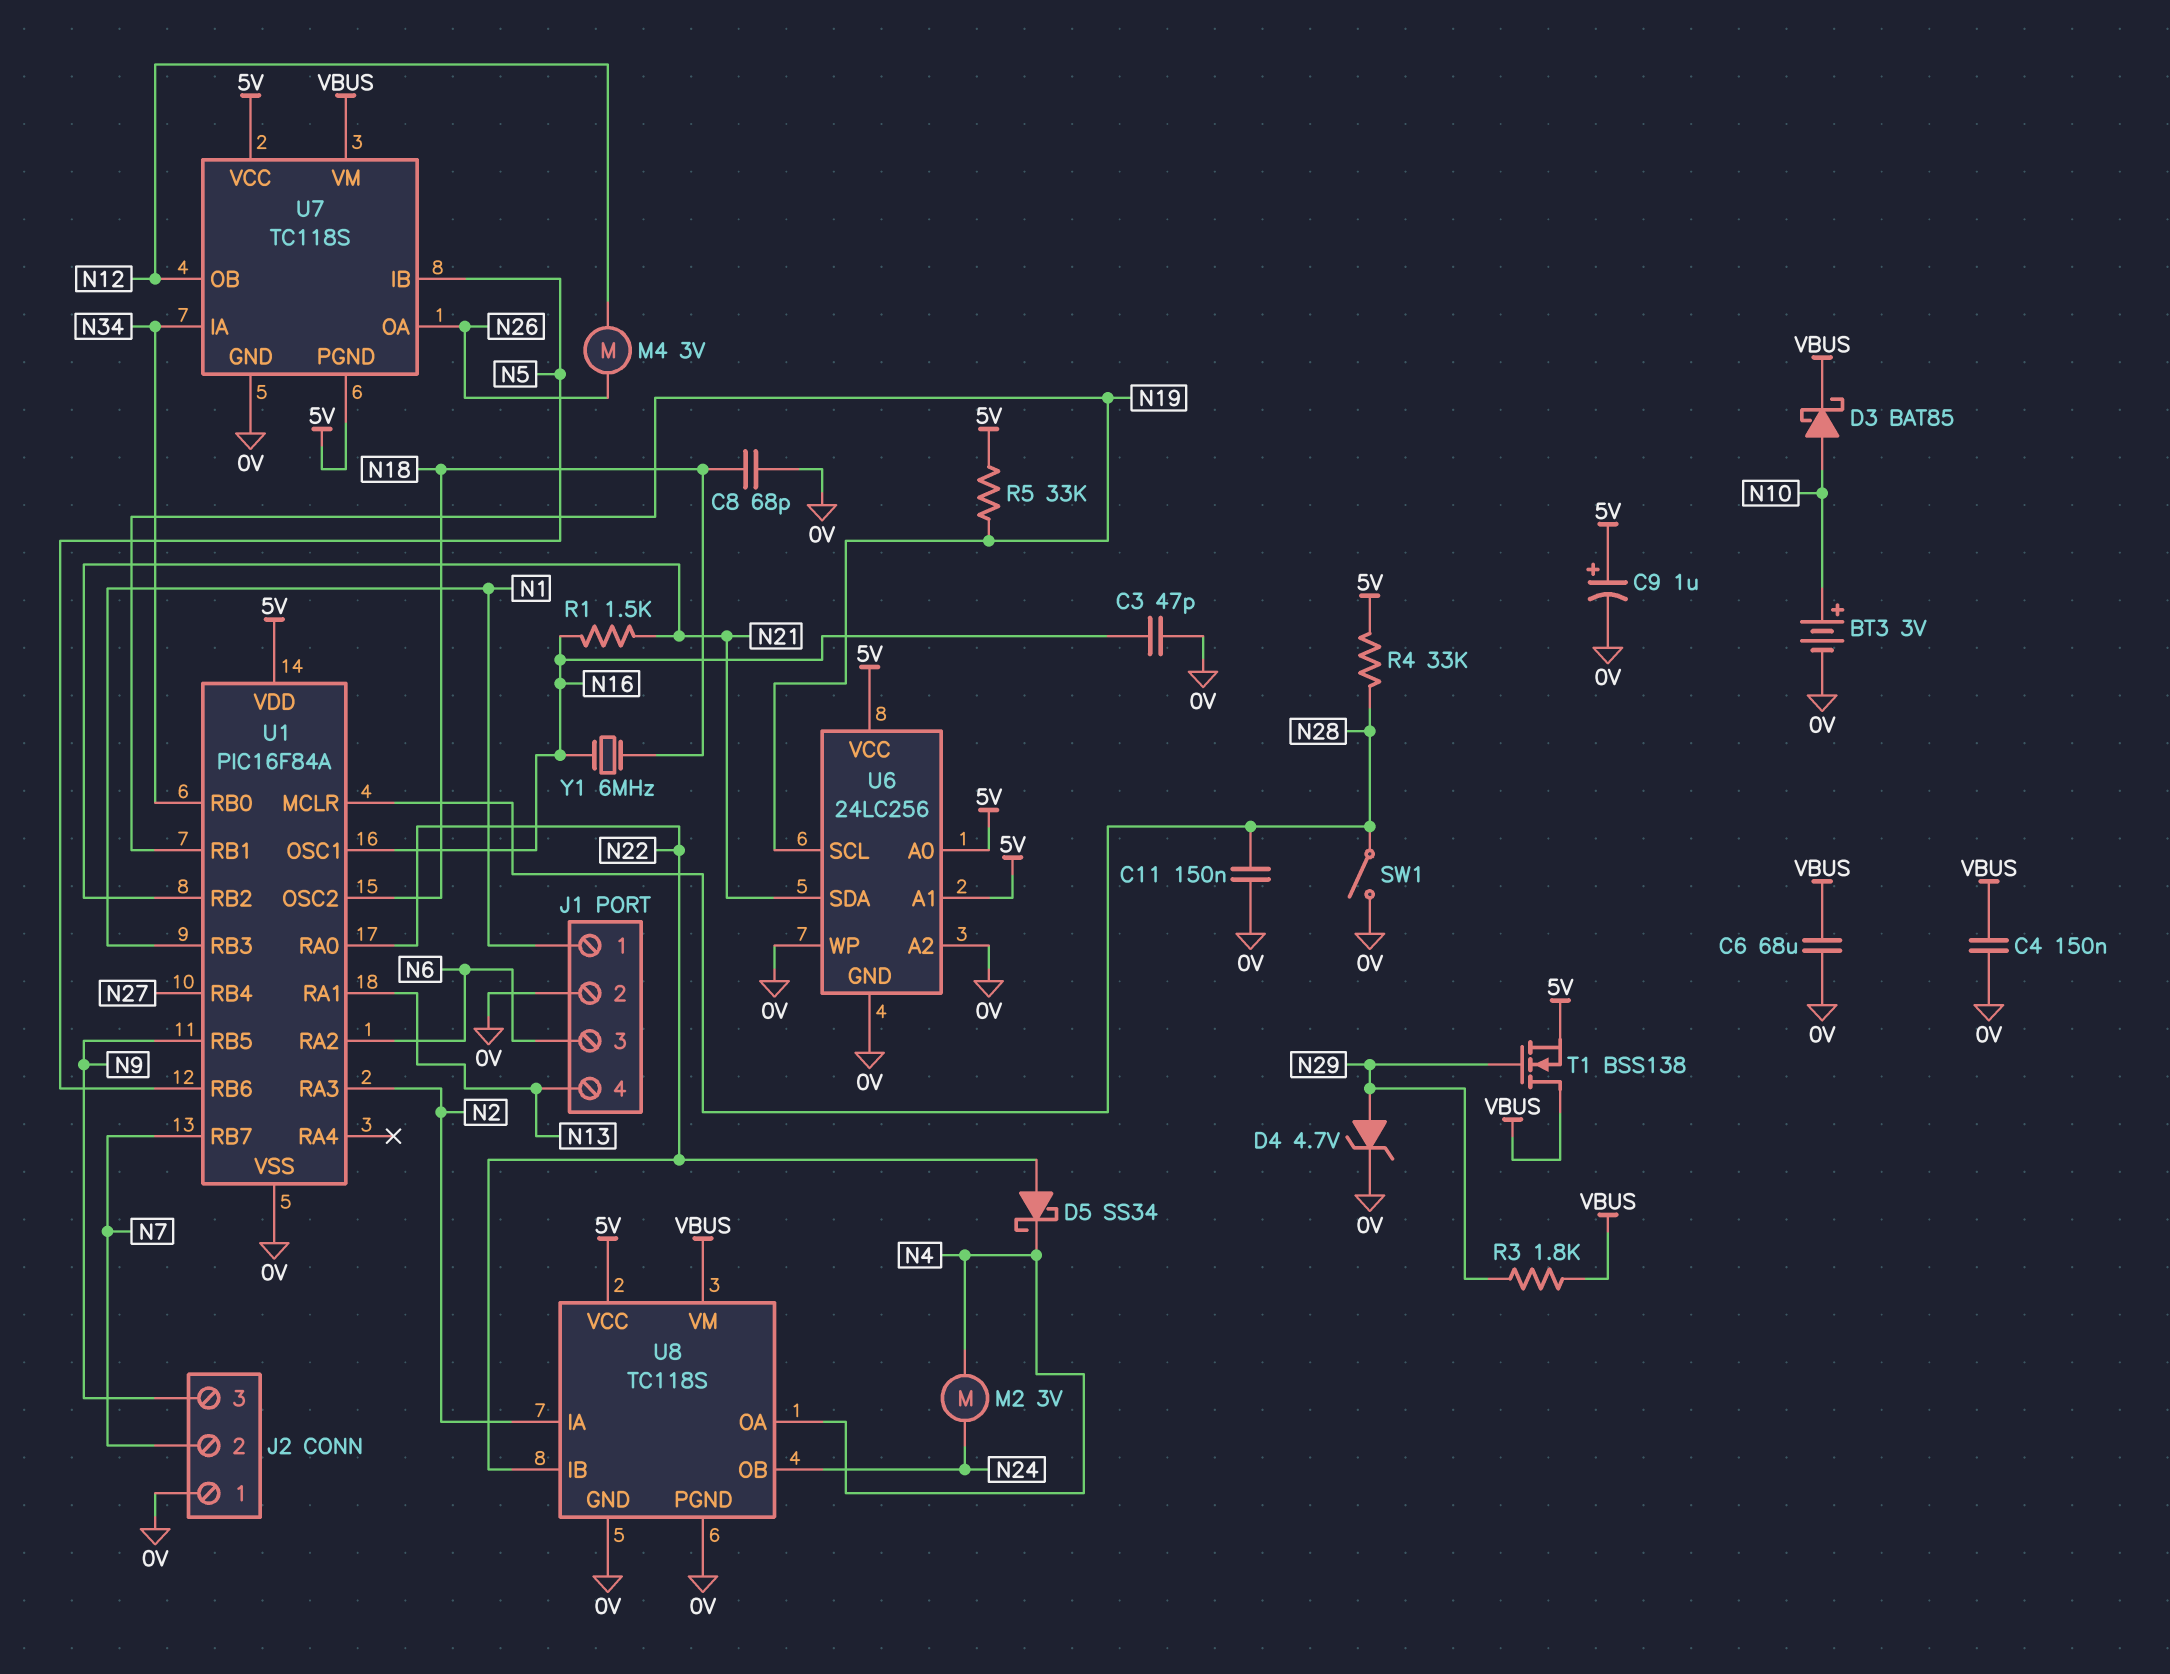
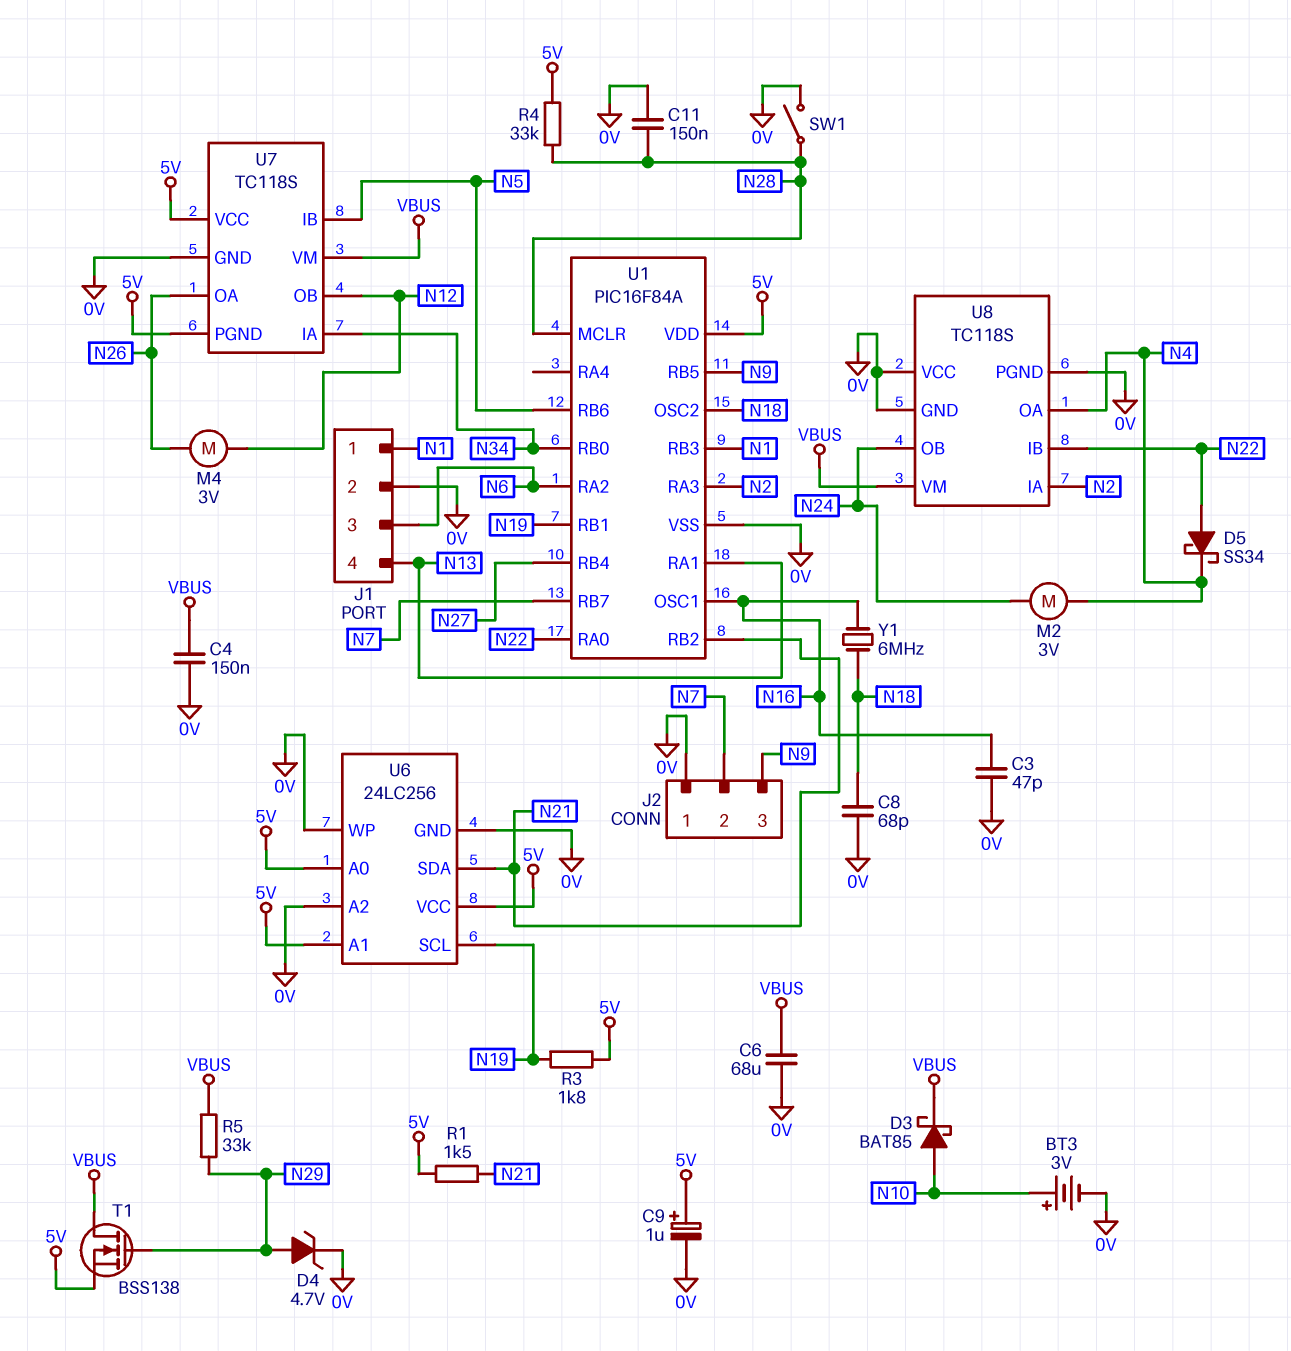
R1: 1.5k (N16, N21) -> 1.5k (5V, N21)
R3: 1.8k (N29, VBUS) -> 1.8k (5V, N19)
R5: 33k (5V, N19) -> 33k (N29, VBUS)
U8 pin VCC: 5V -> 0V

